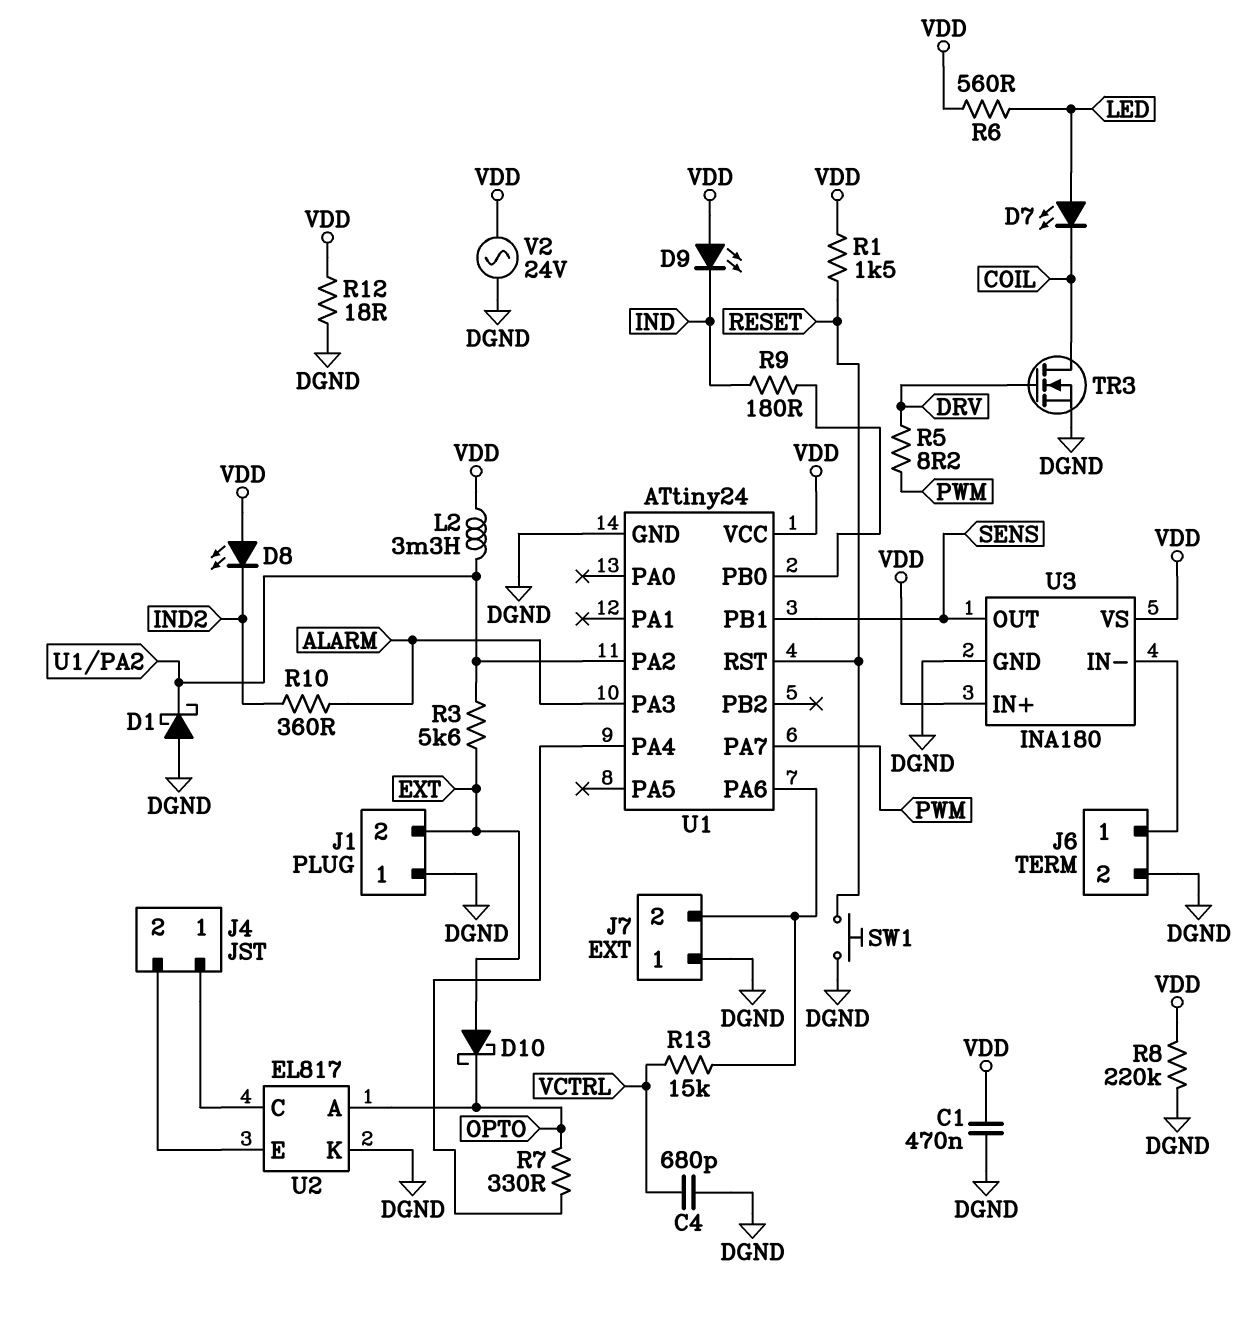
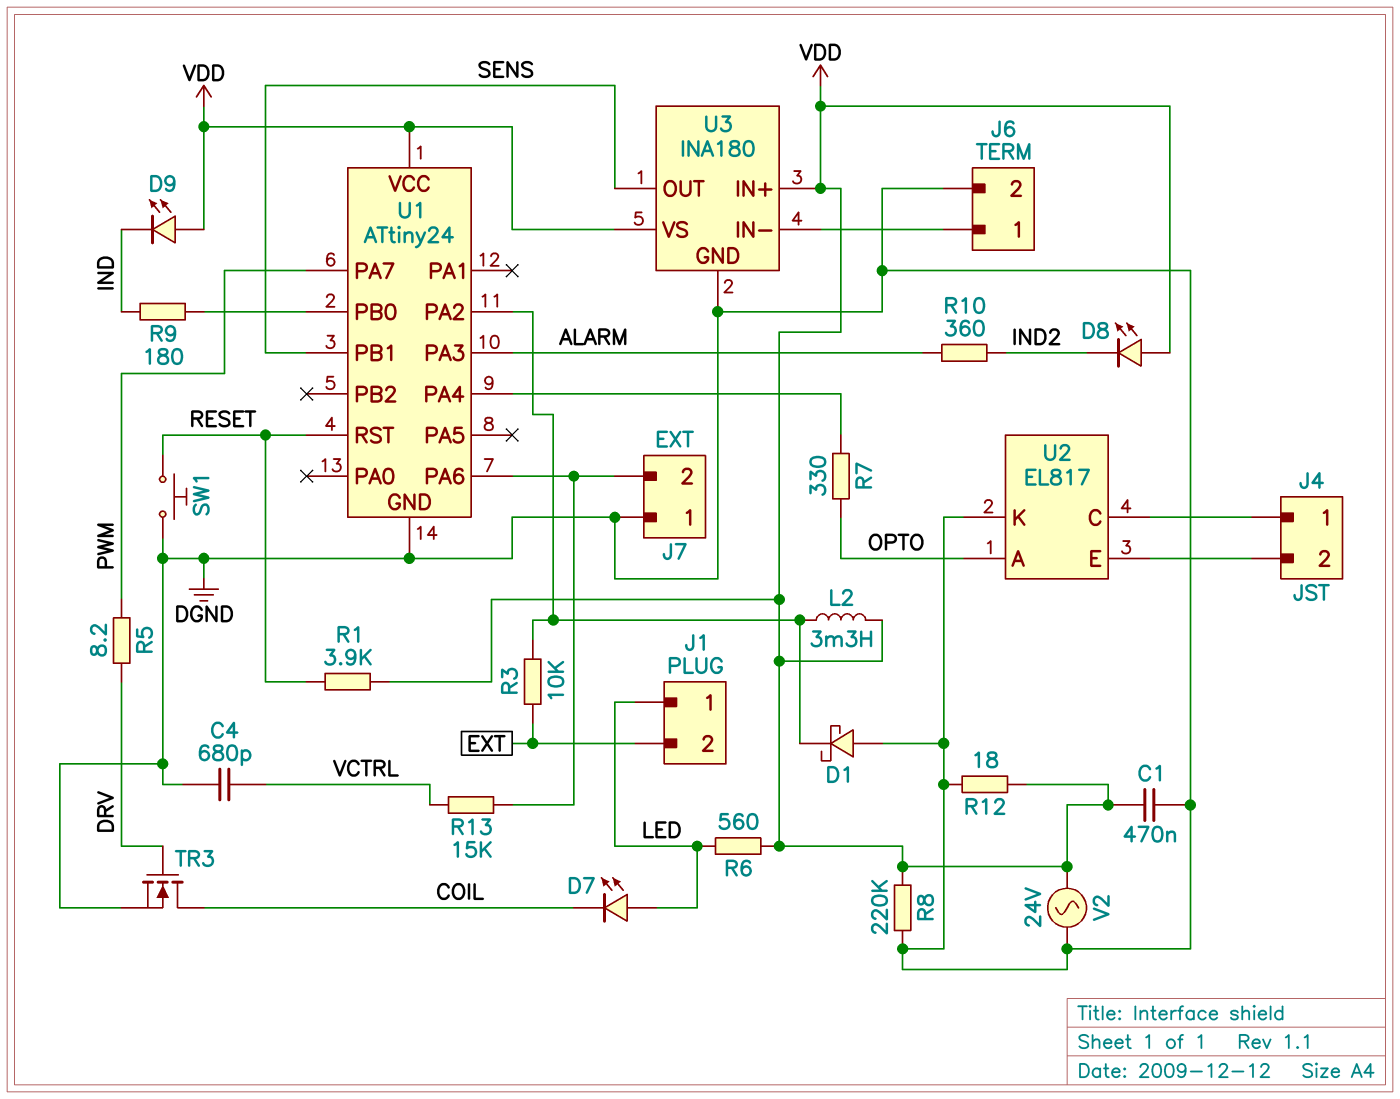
D10: schottky (A EXT, K OPTO) -> none
J1 pin 1: DGND -> LED
R1: 1.5k (RESET, VDD) -> 3.9k (RESET, VDD)
R3: 5.6k (EXT, U1/PA2) -> 10k (EXT, U1/PA2)

